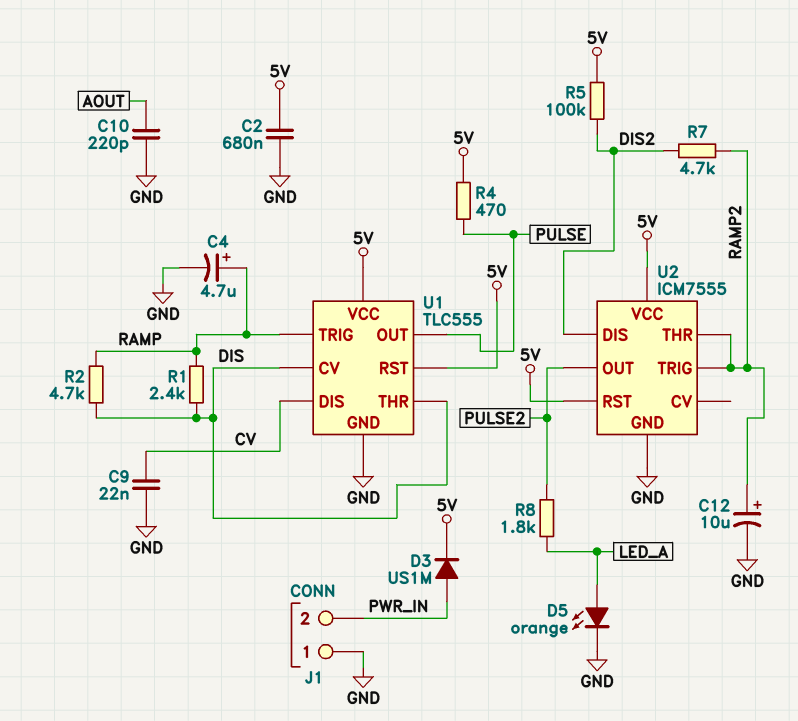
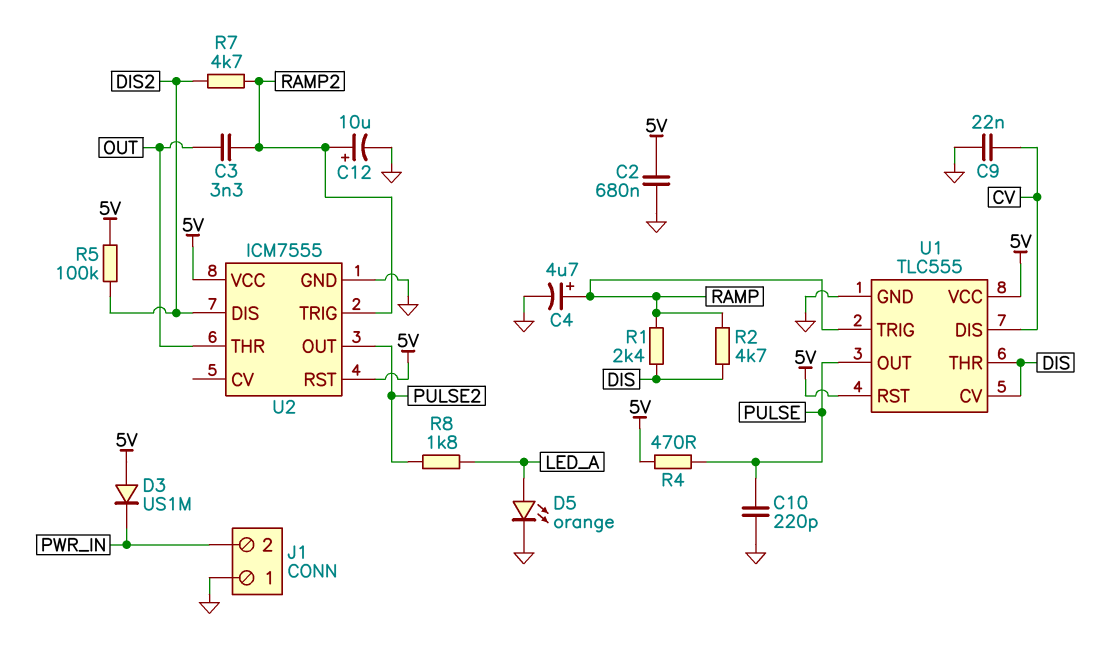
C3: none -> 3.3nF (OUT, RAMP2)
C10: 220pF (AOUT, GND) -> 220pF (GND, PULSE)
D3: diode US1M (A PWR_IN, K 5V) -> diode US1M (A 5V, K PWR_IN)
U2 pin THR: RAMP2 -> OUT

